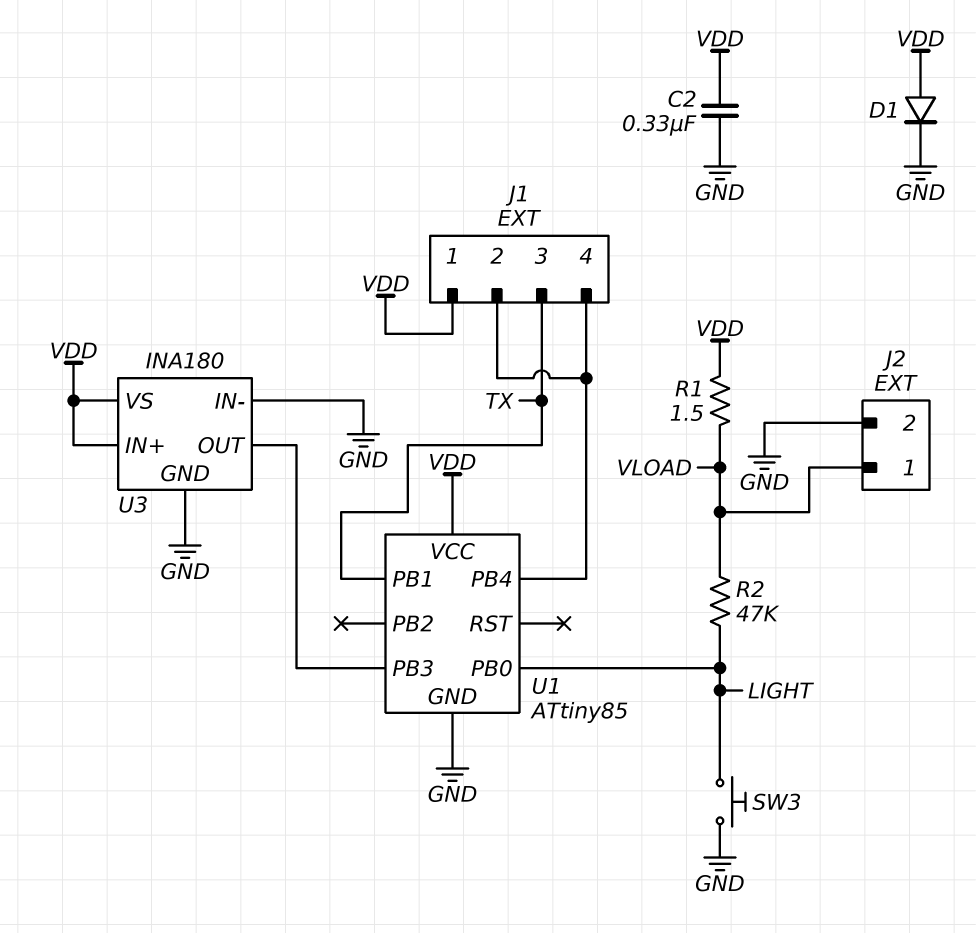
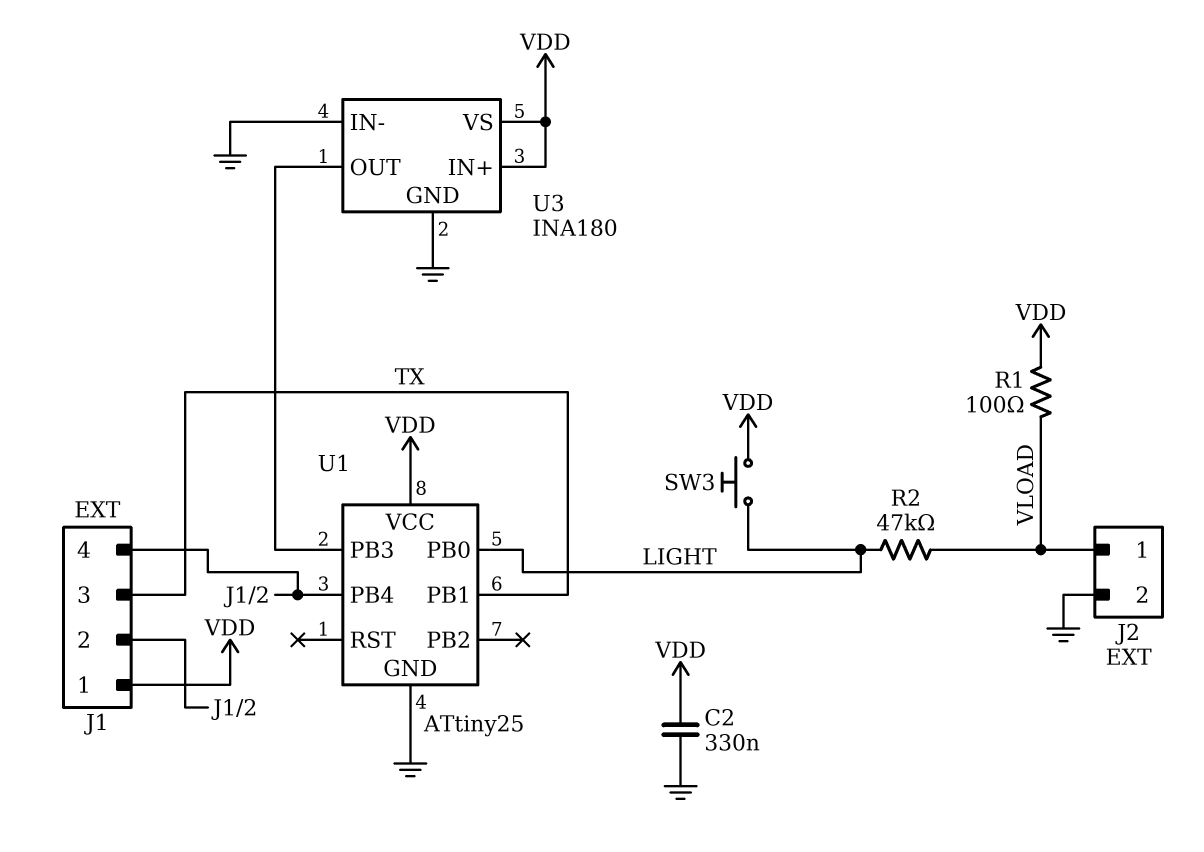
D1: diode (A VDD, K GND) -> none
R1: 1.5 (VDD, VLOAD) -> 100 (VDD, VLOAD)
SW3: button (GND, LIGHT) -> button (LIGHT, VDD)
U1: ATtiny85 -> ATtiny25

